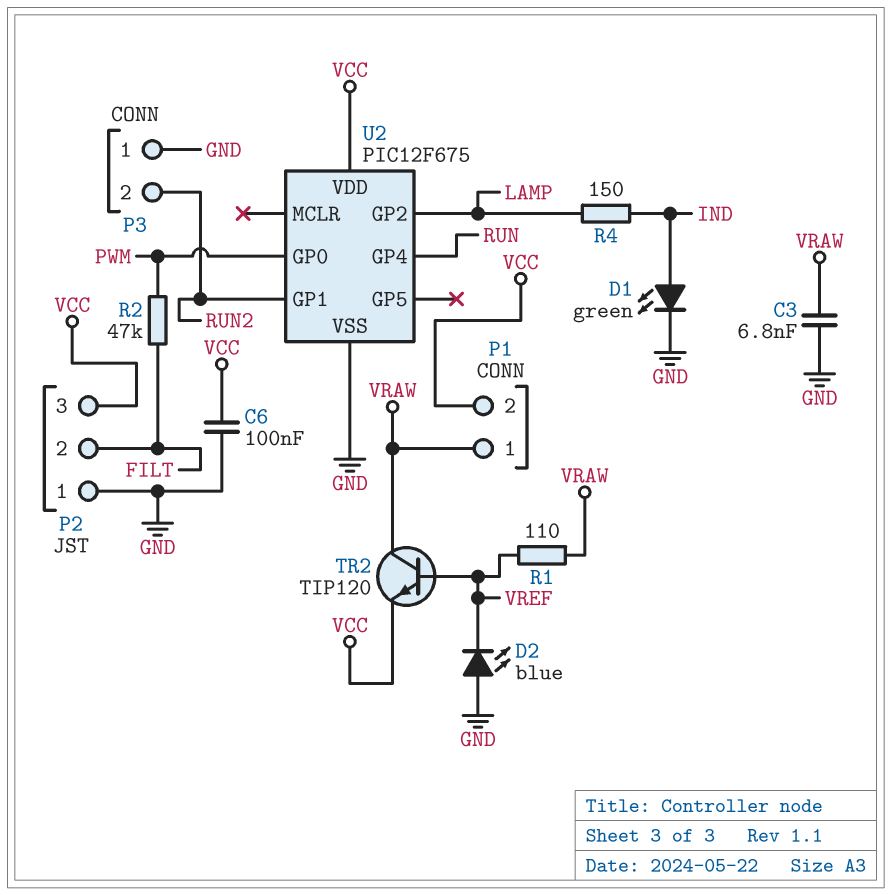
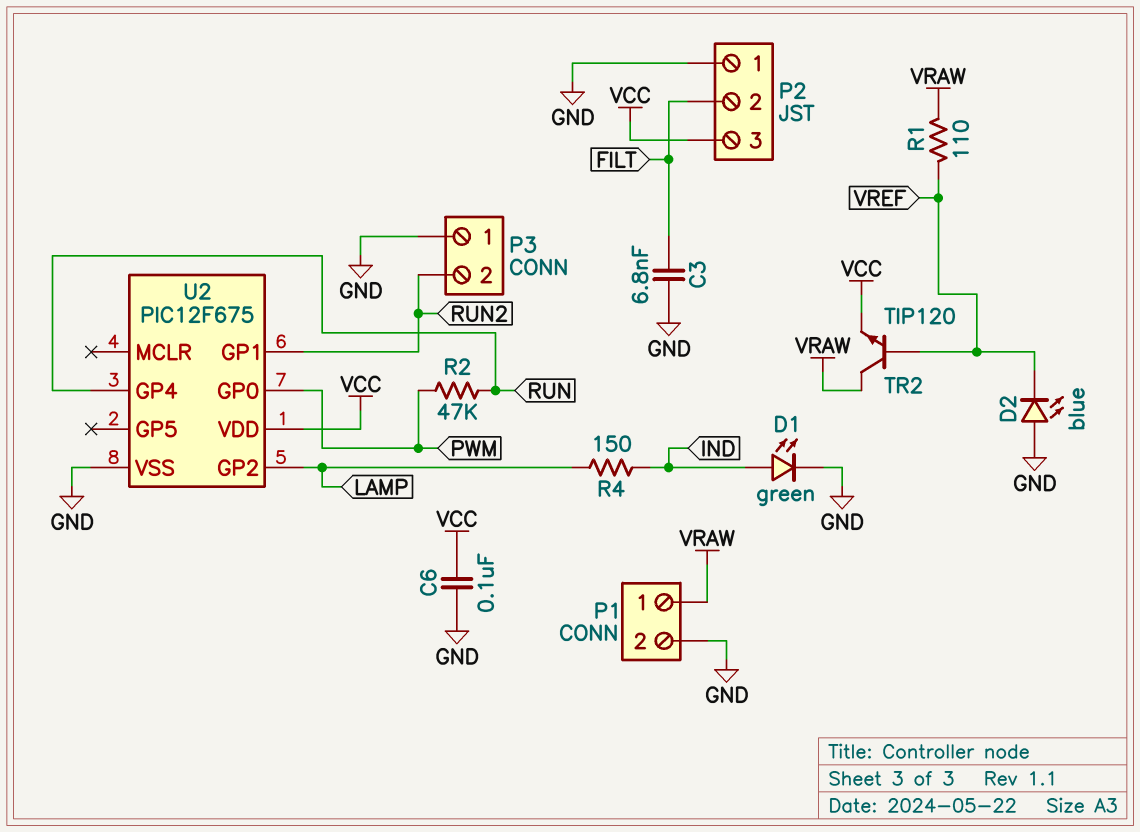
C3: 6.8nF (GND, VRAW) -> 6.8nF (FILT, GND)
P1 pin 2: VCC -> GND
R2: 47k (FILT, PWM) -> 47k (PWM, RUN)

